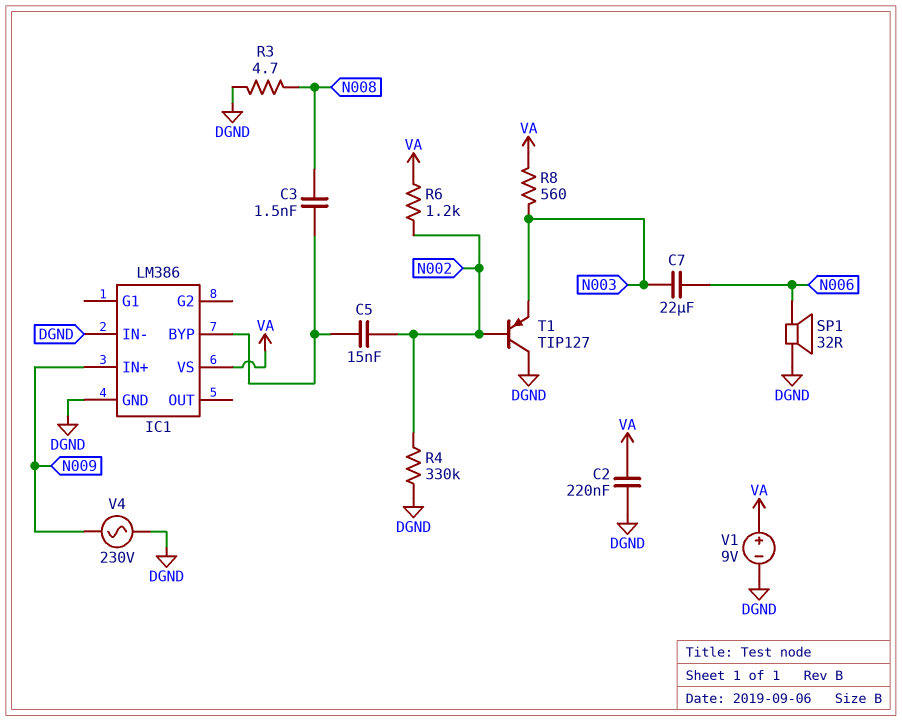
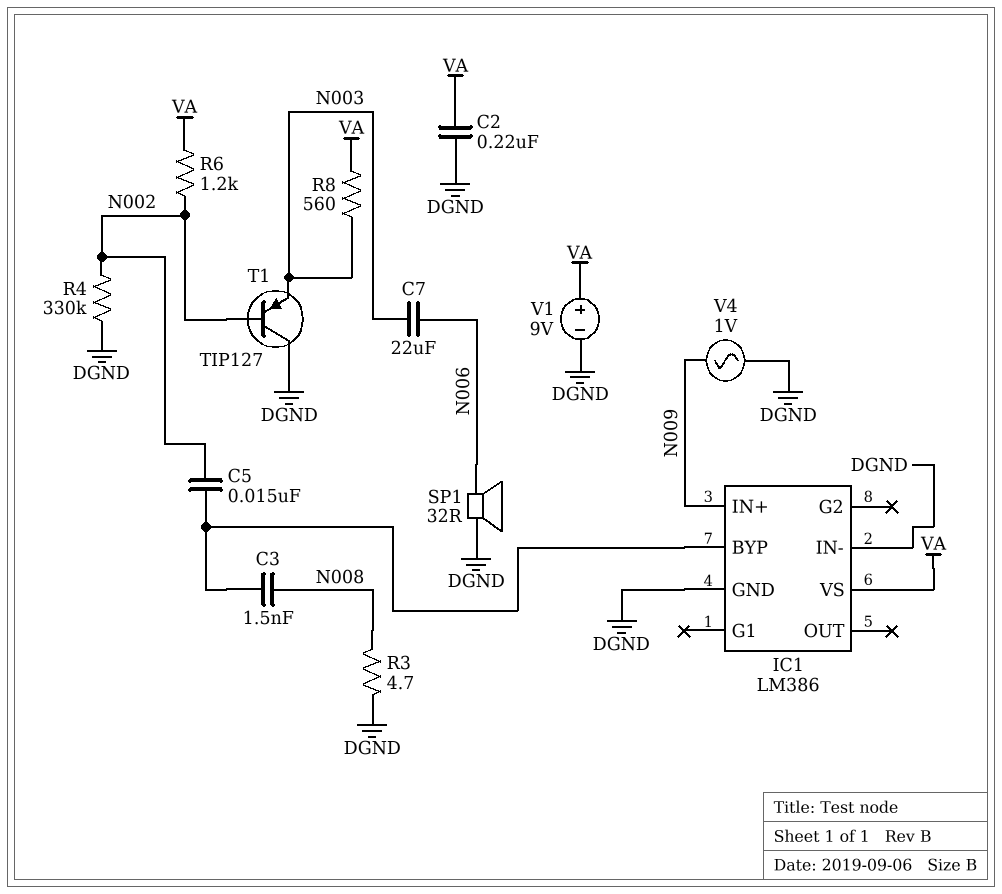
V4: AC 230V (DGND, N009) -> AC 1V (DGND, N009)

